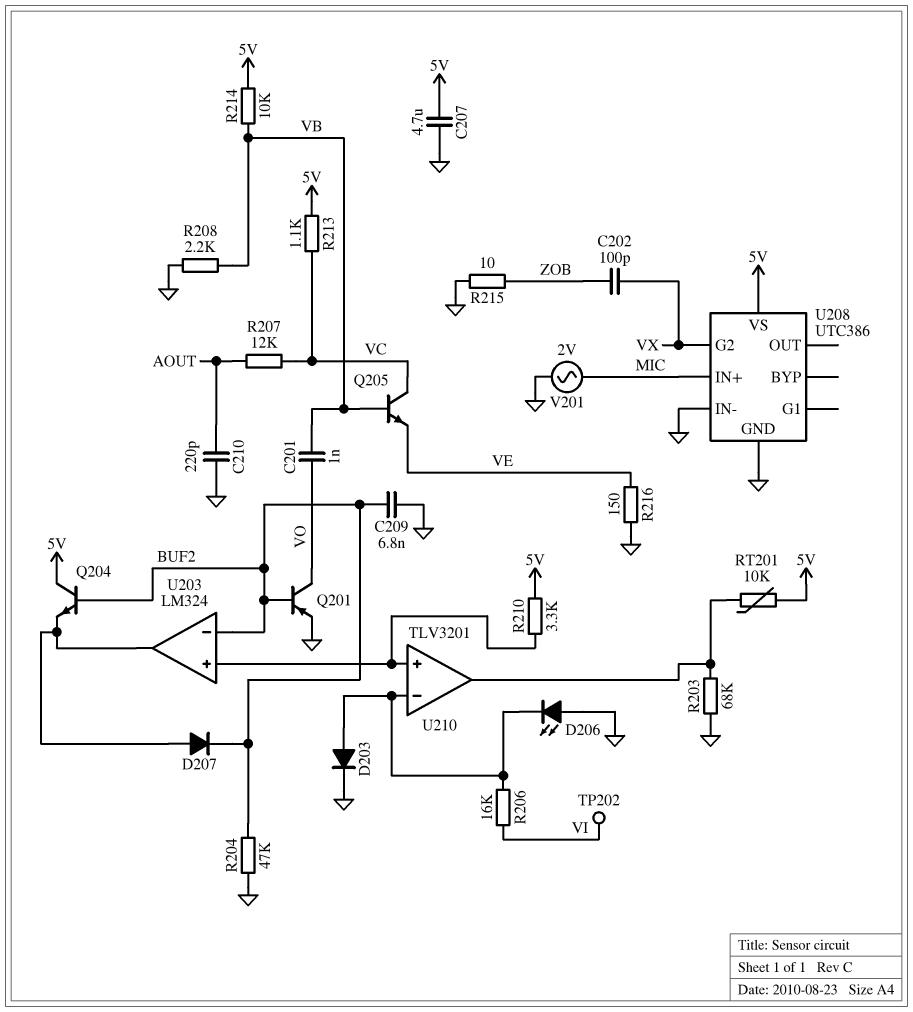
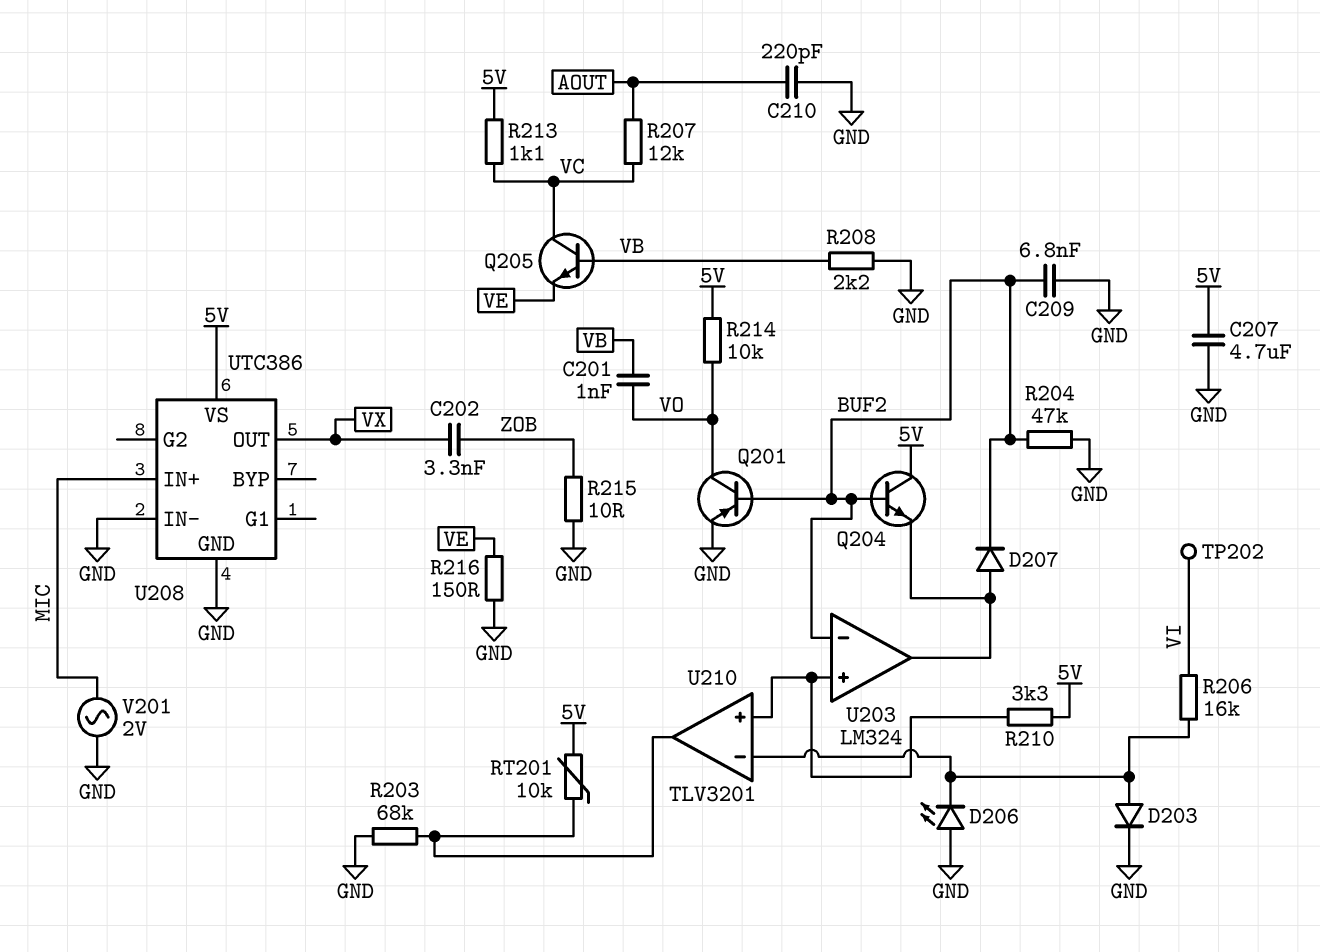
C202: 100pF (VX, ZOB) -> 3.3nF (VX, ZOB)
R214: 10k (5V, VB) -> 10k (5V, VO)
U208 pin G2: VX -> none
U208 pin OUT: none -> VX

